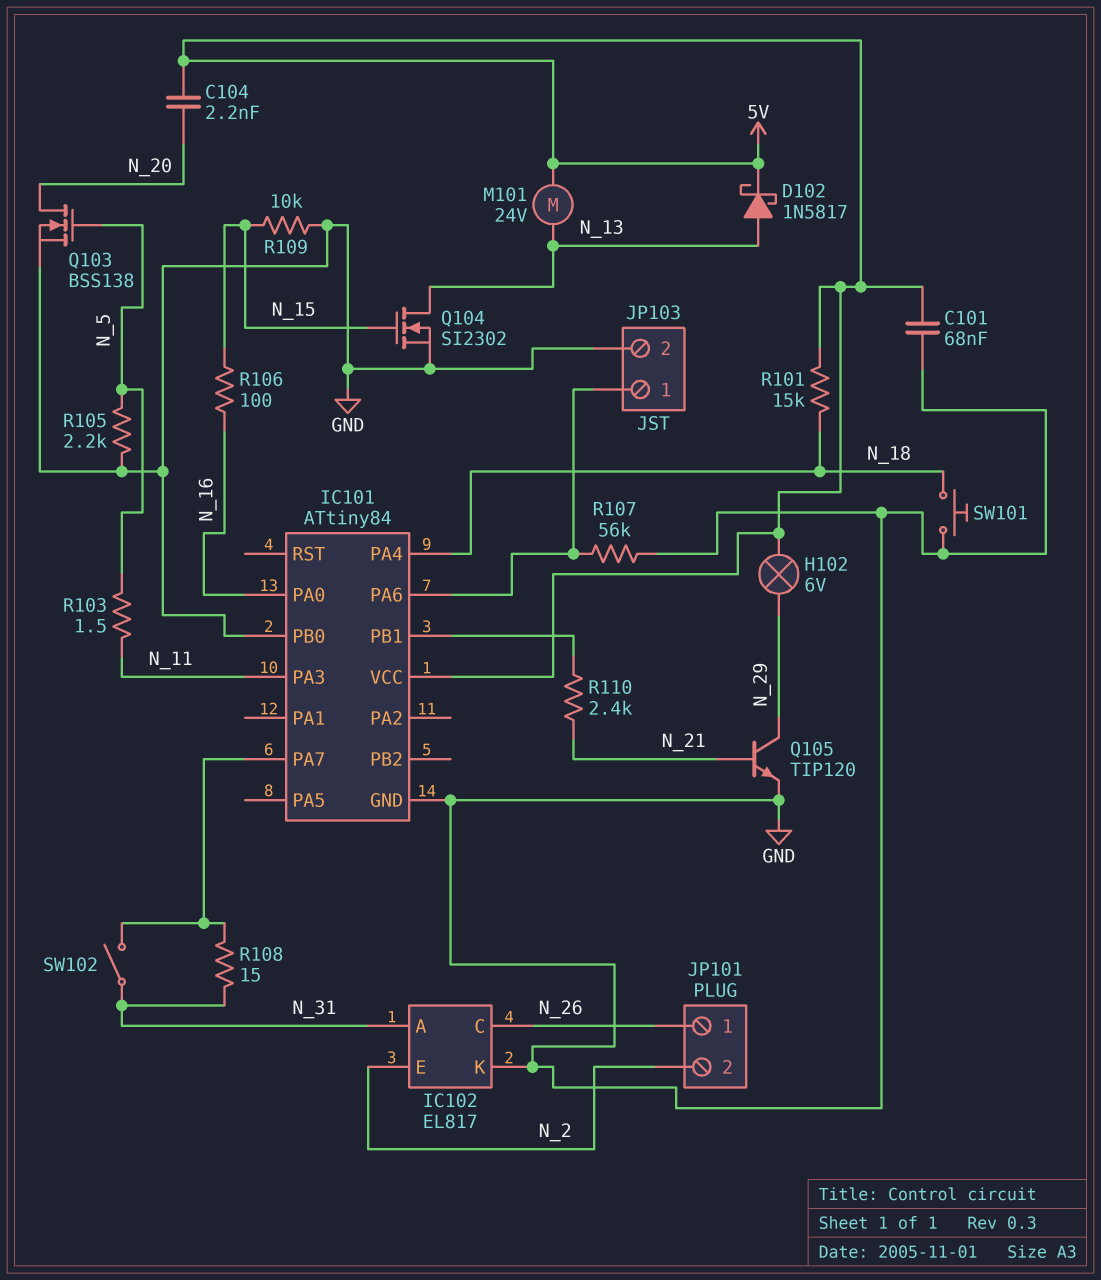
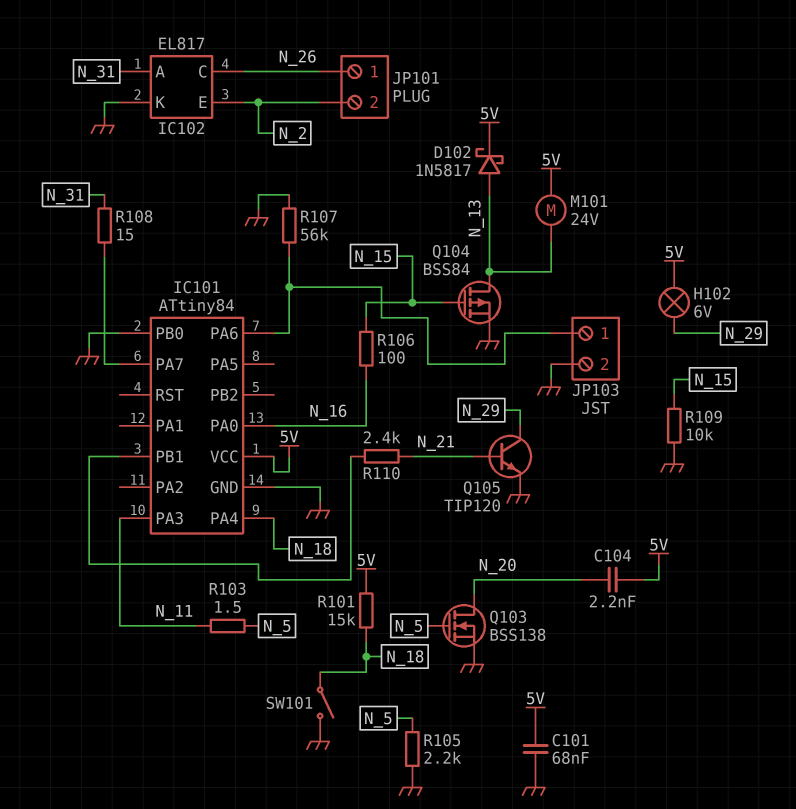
Q104: NMOS SI2302 (G N_15, D N_13, S GND) -> PMOS BSS84 (G N_15, D N_13, S GND)
SW101: button (GND, N_18) -> switch (GND, N_18)
SW102: switch (IC101/PA7, N_31) -> none

